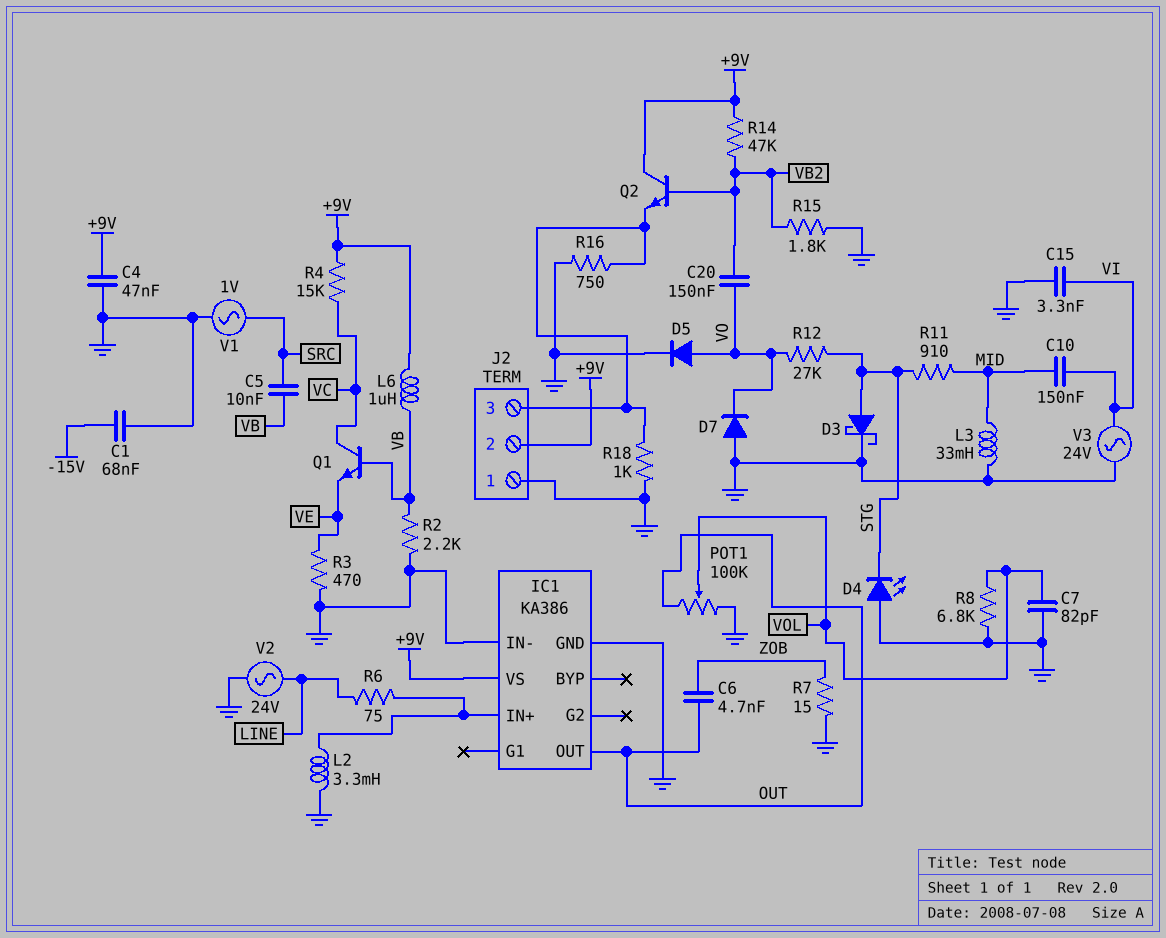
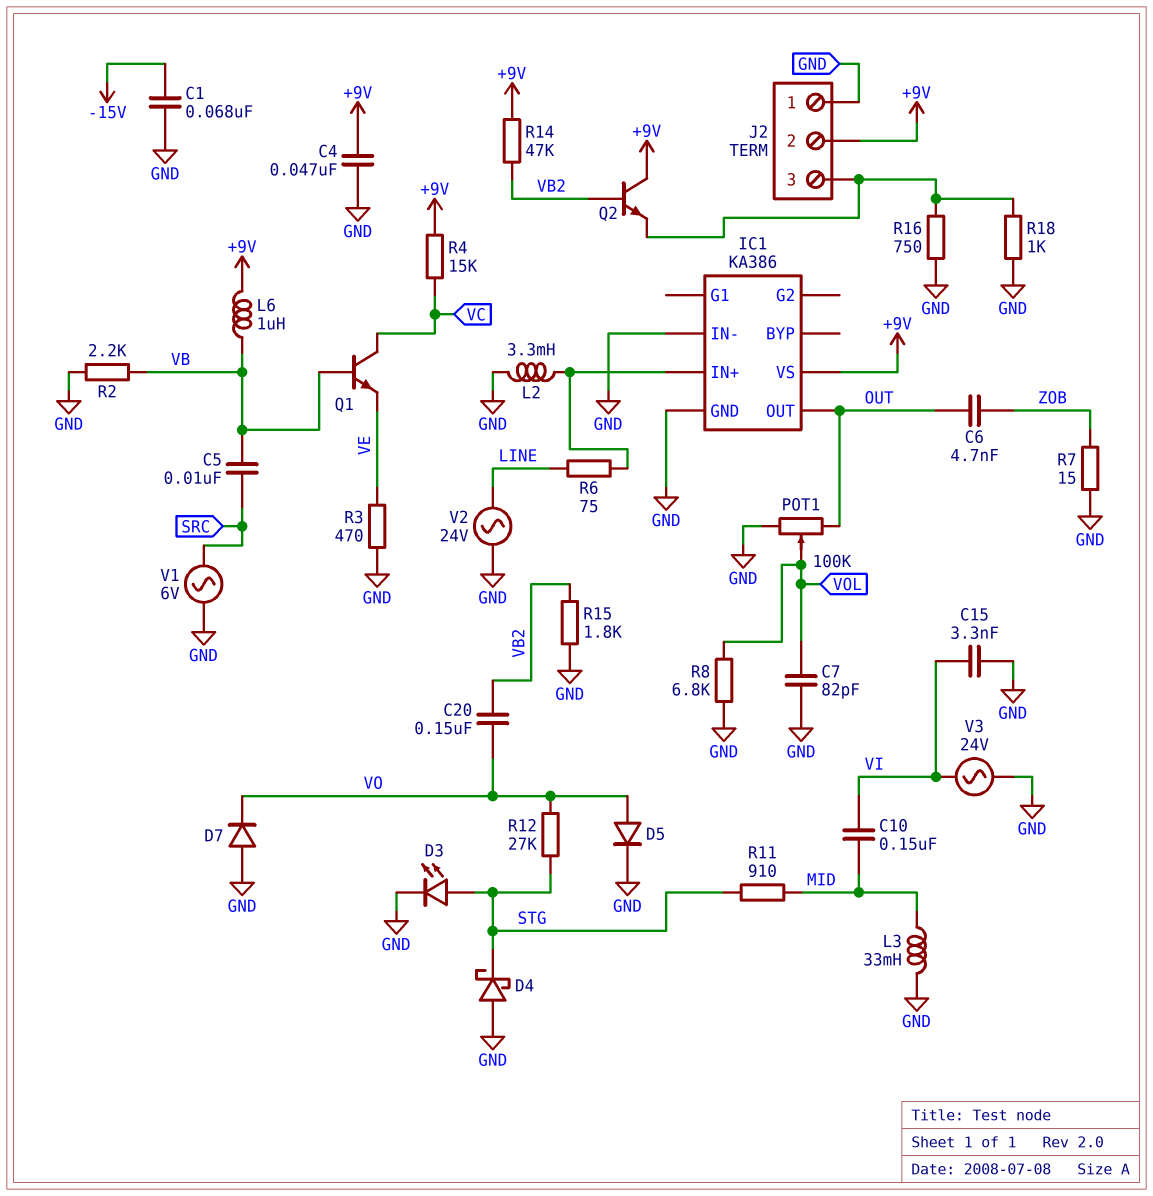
D3: schottky (A STG, K GND) -> LED (A STG, K GND)
D4: LED (A GND, K STG) -> schottky (A GND, K STG)
V1: AC 1V (GND, SRC) -> AC 6V (GND, SRC)

